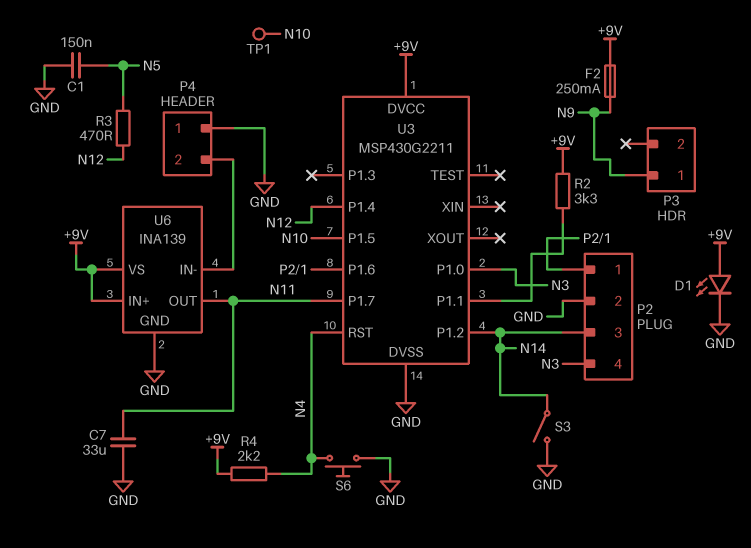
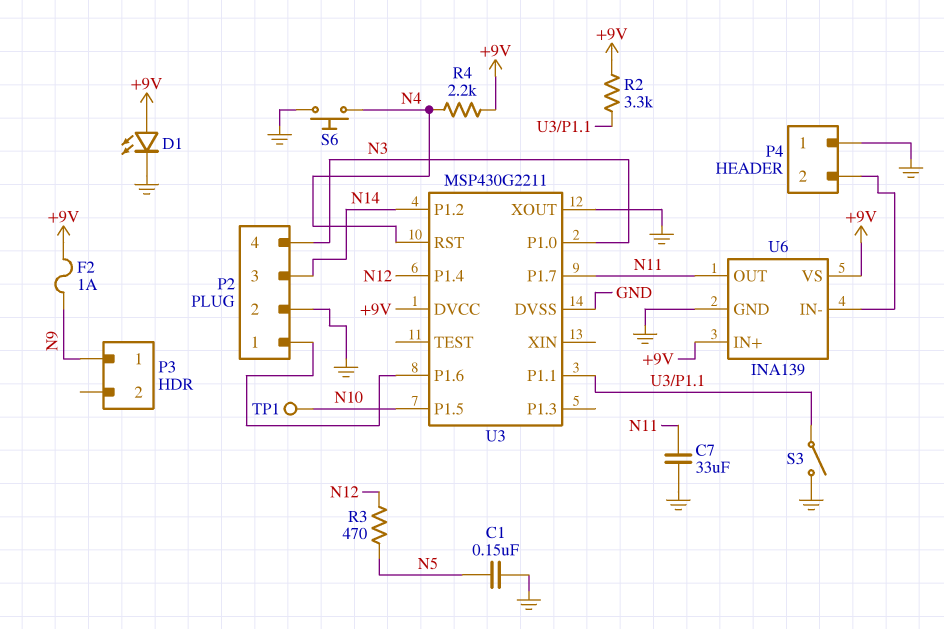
F2: 250mA (+9V, N9) -> 1A (+9V, N9)
S3: switch (GND, N14) -> switch (GND, U3/P1.1)
U3 pin XOUT: none -> GND

